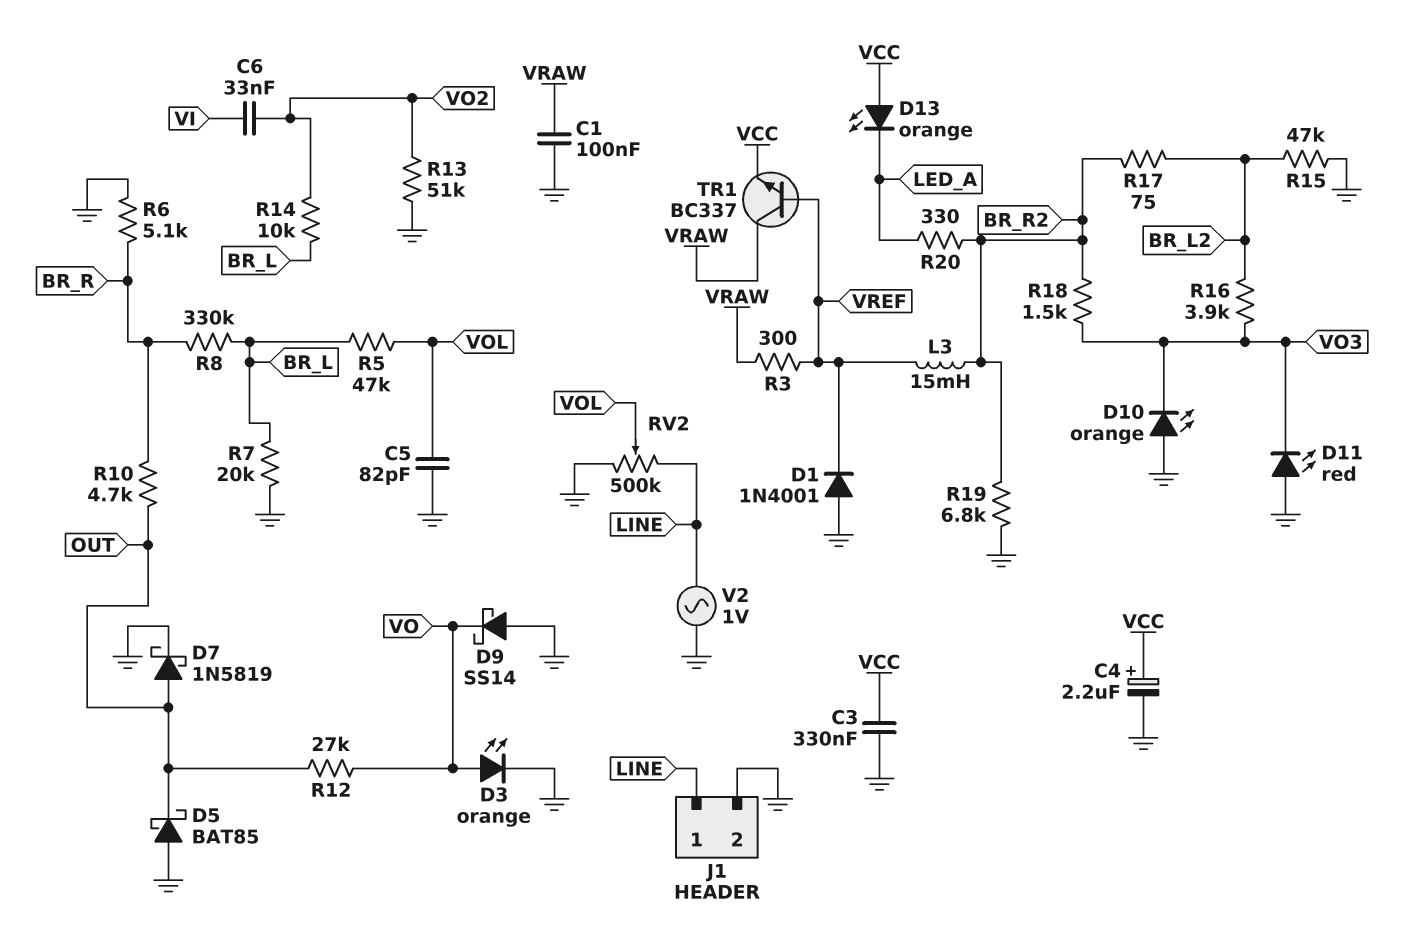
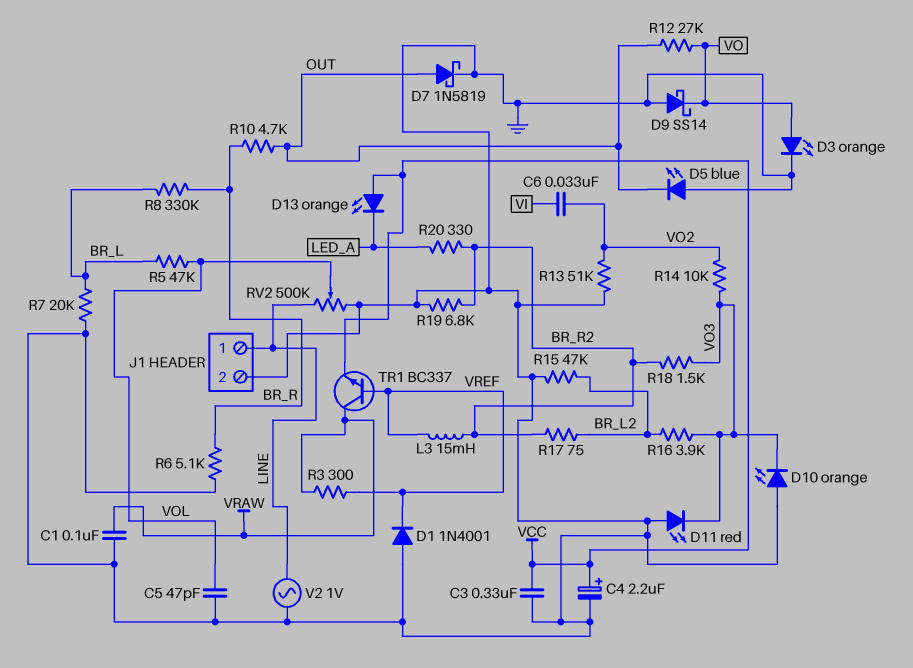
C5: 82pF (GND, VOL) -> 47pF (GND, VOL)
D5: schottky BAT85 (A GND, K OUT) -> LED blue (A GND, K OUT)
R14: 10k (BR_L, VO2) -> 10k (VO2, VO3)

